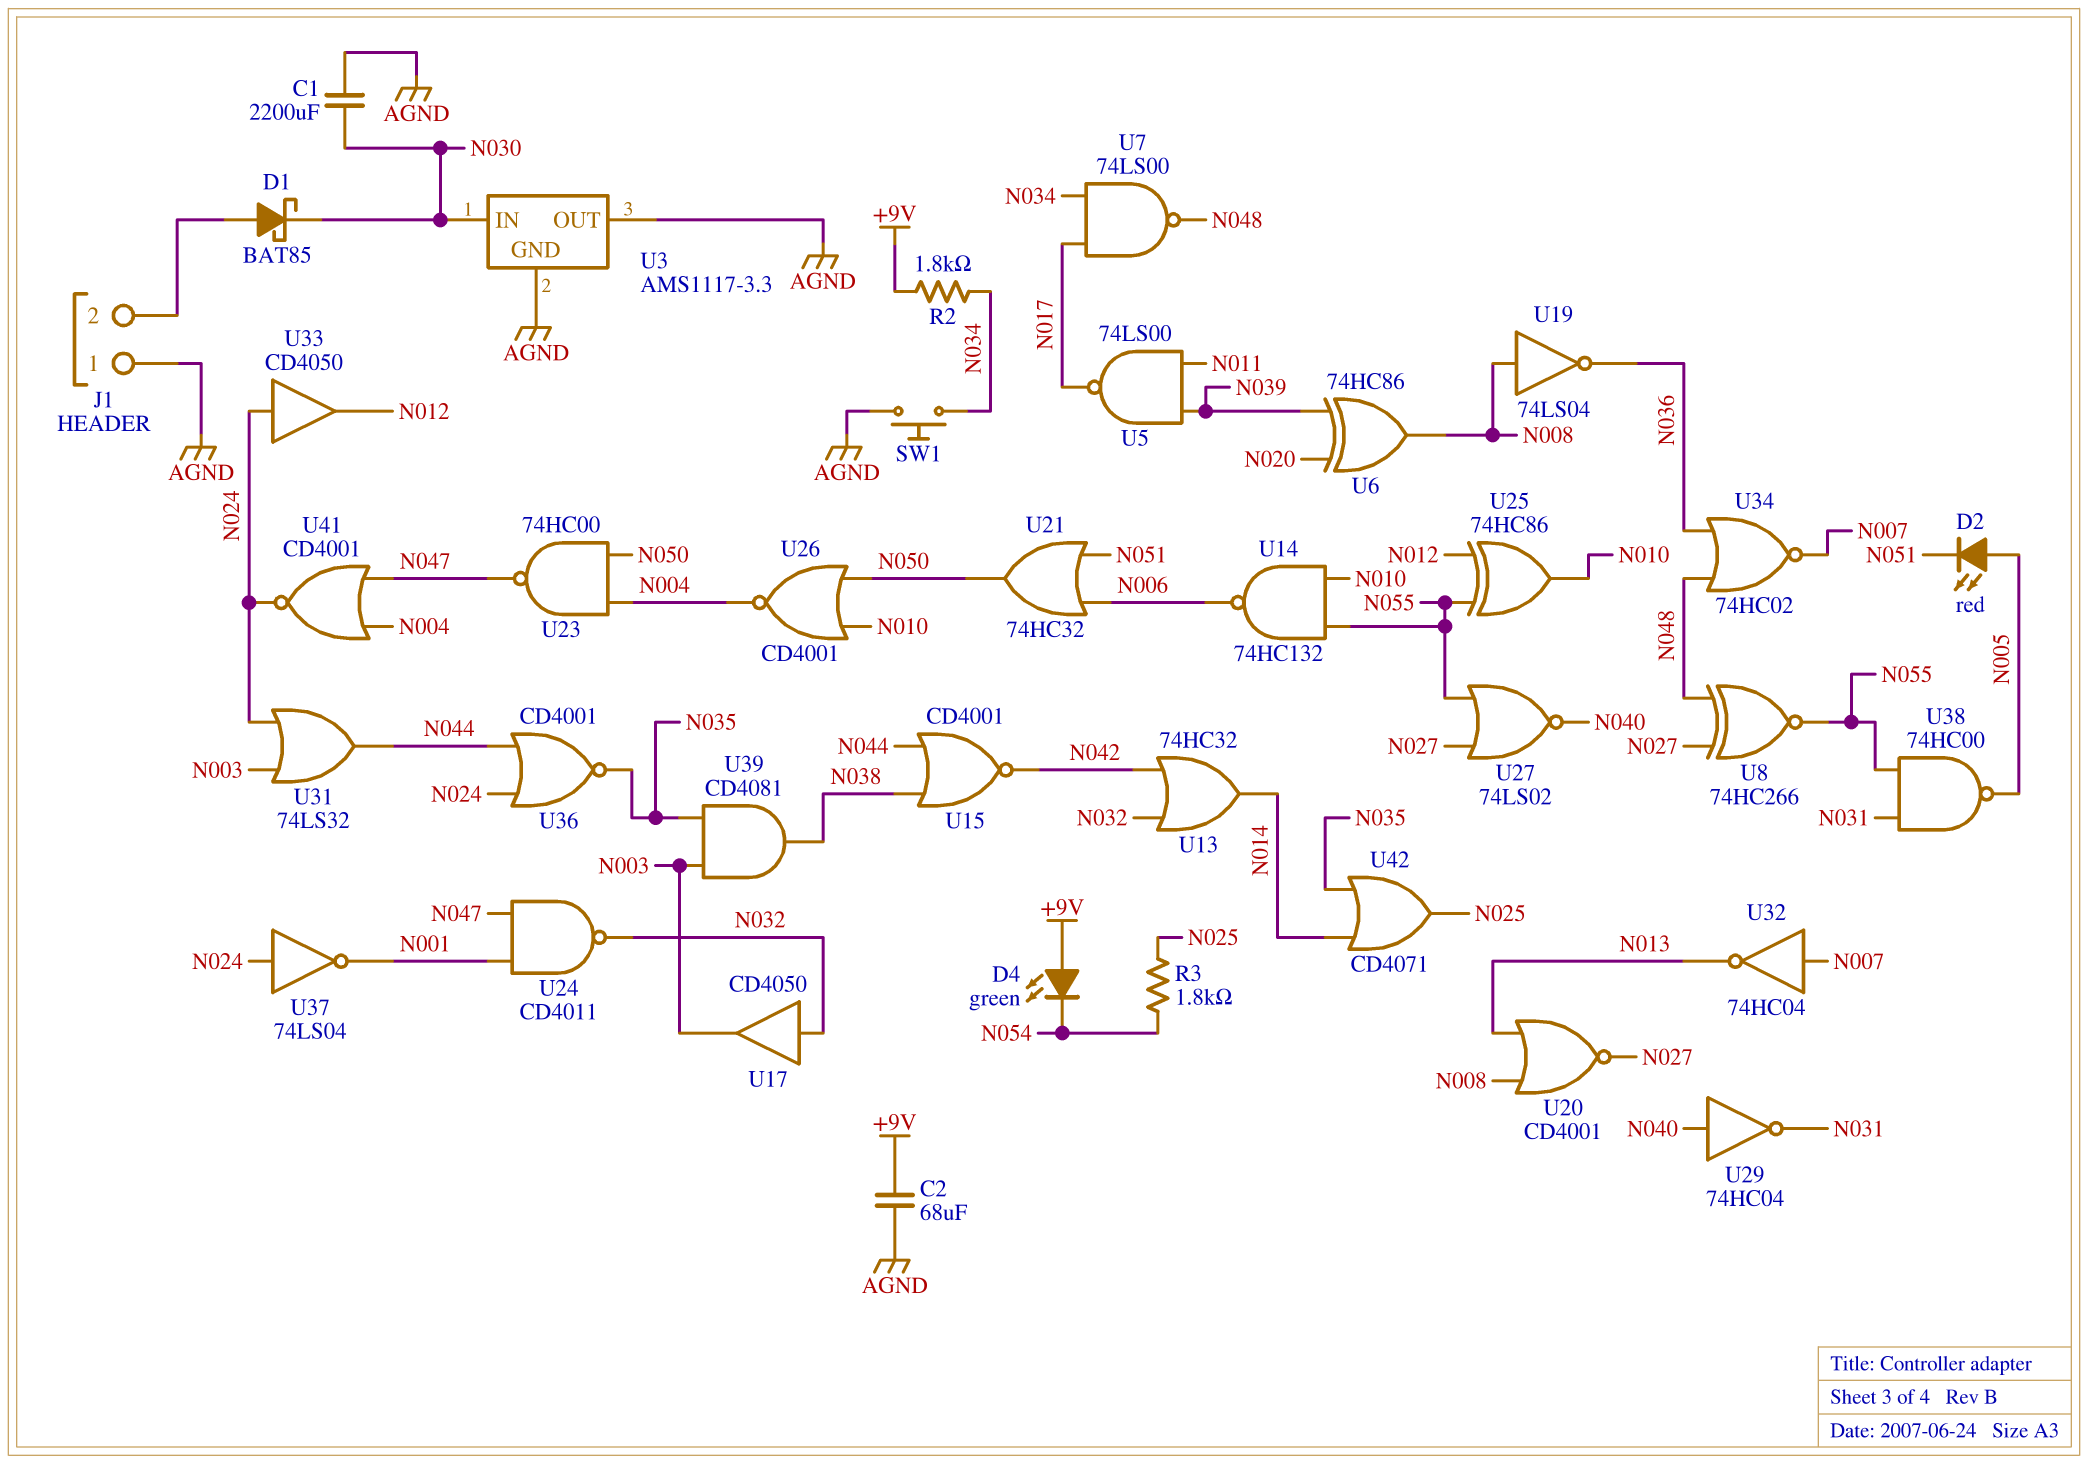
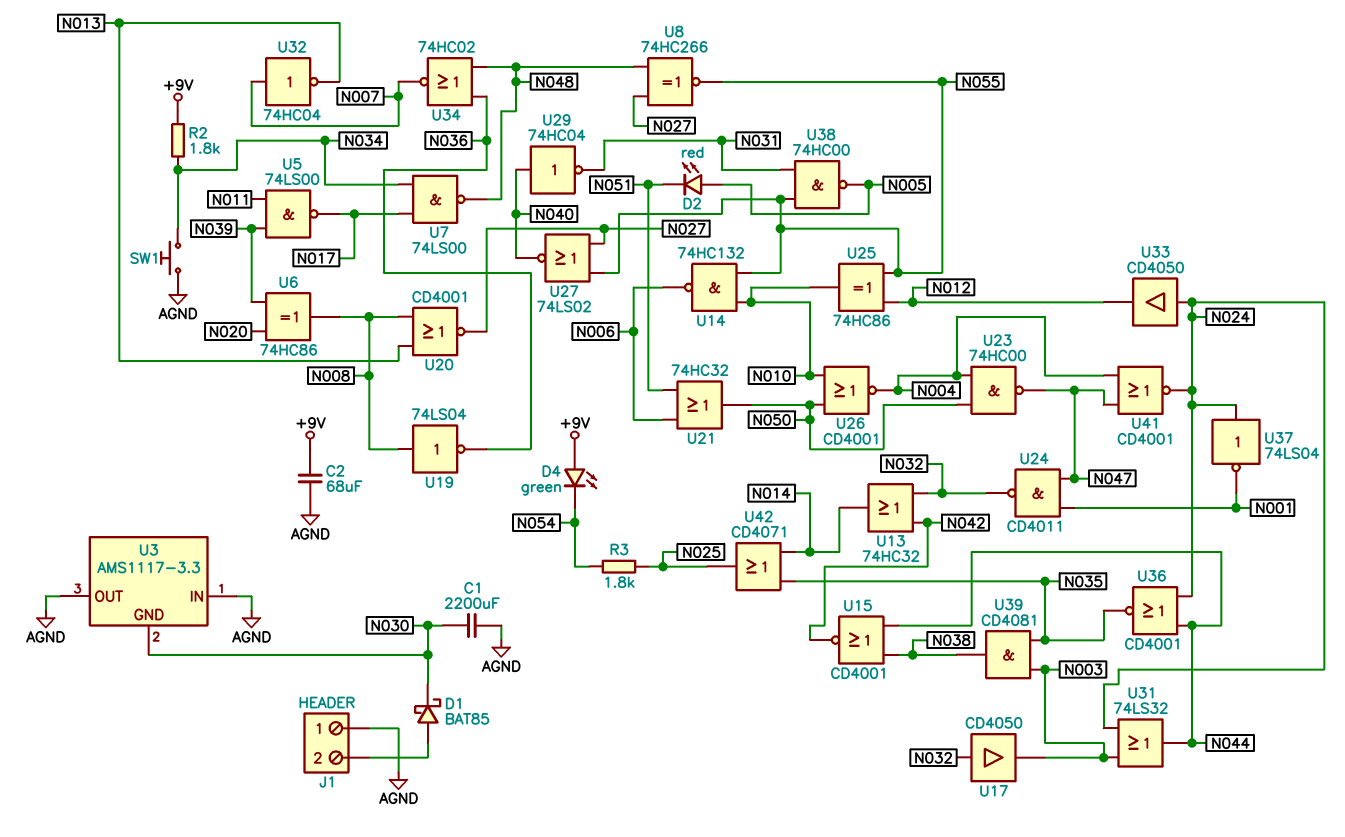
U3 pin GND: AGND -> N030
U3 pin IN: N030 -> AGND

